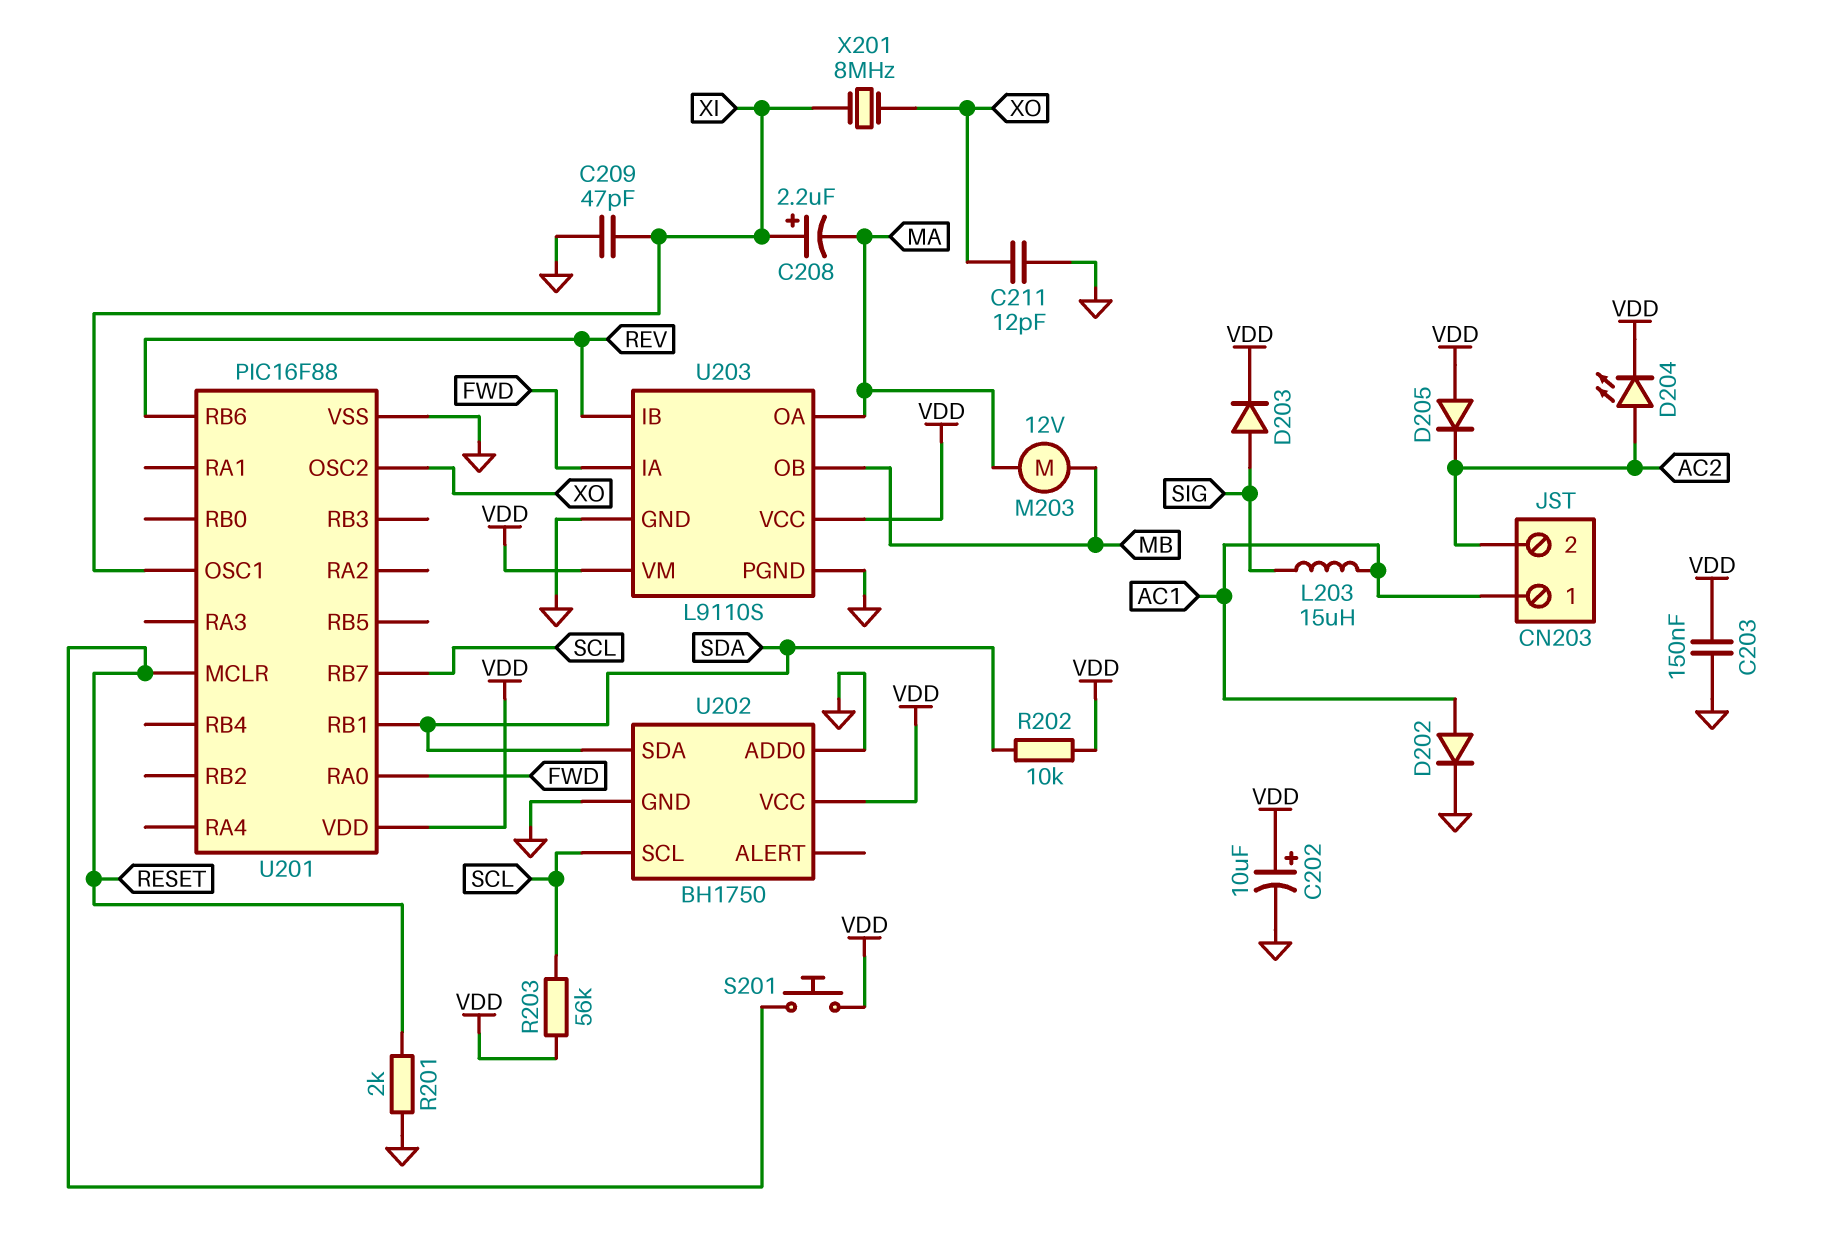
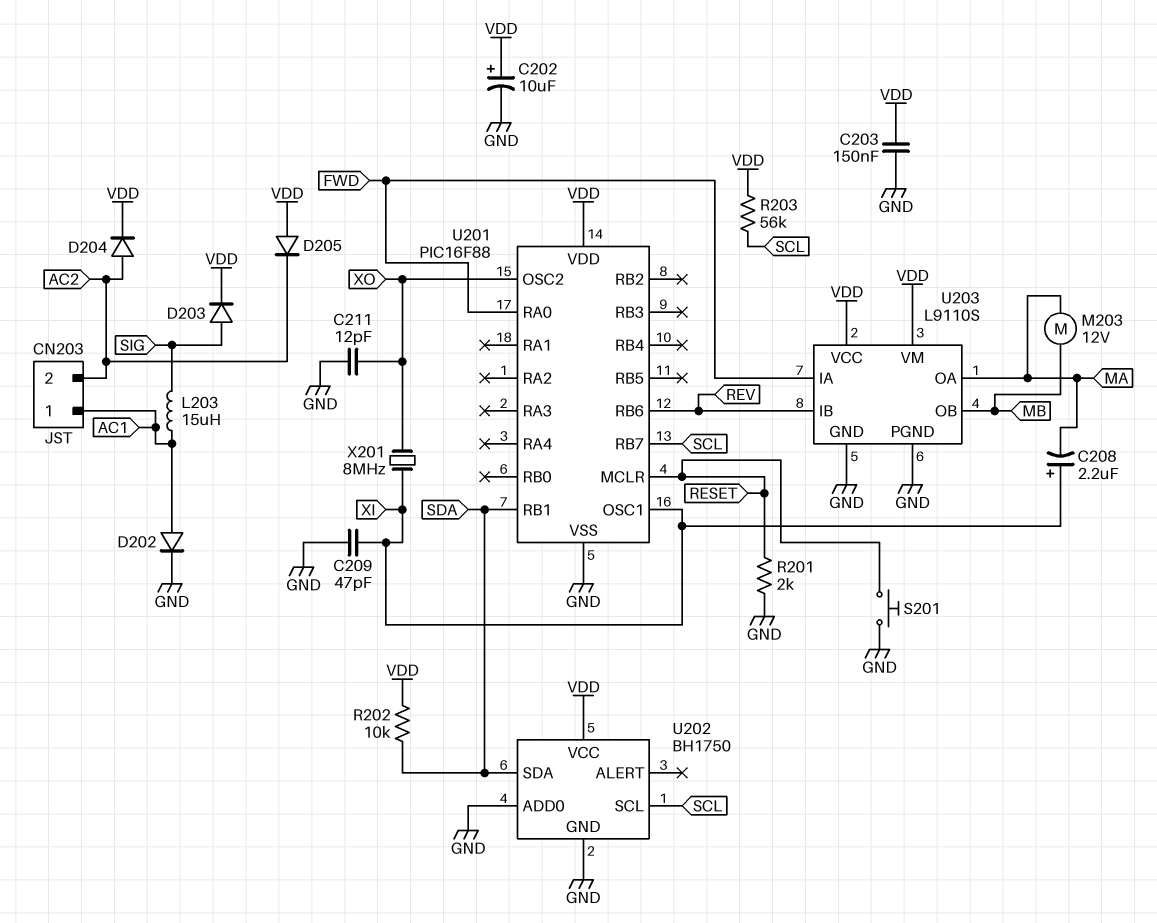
D204: LED (A AC2, K VDD) -> diode (A AC2, K VDD)
S201: button (RESET, VDD) -> button (GND, RESET)

